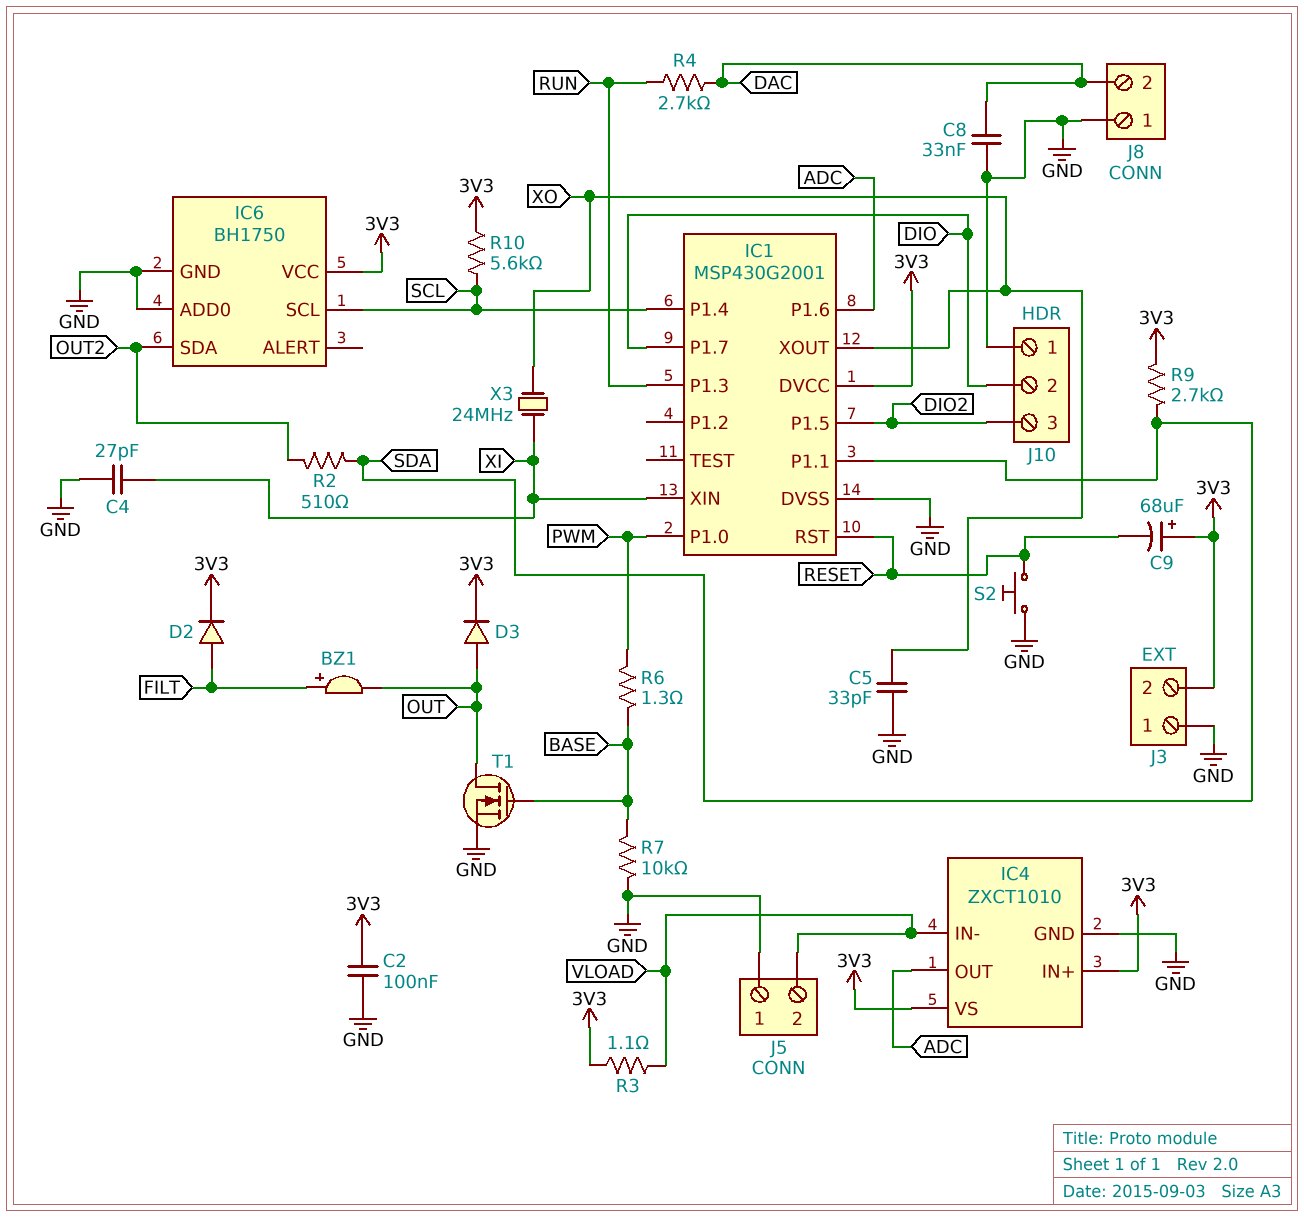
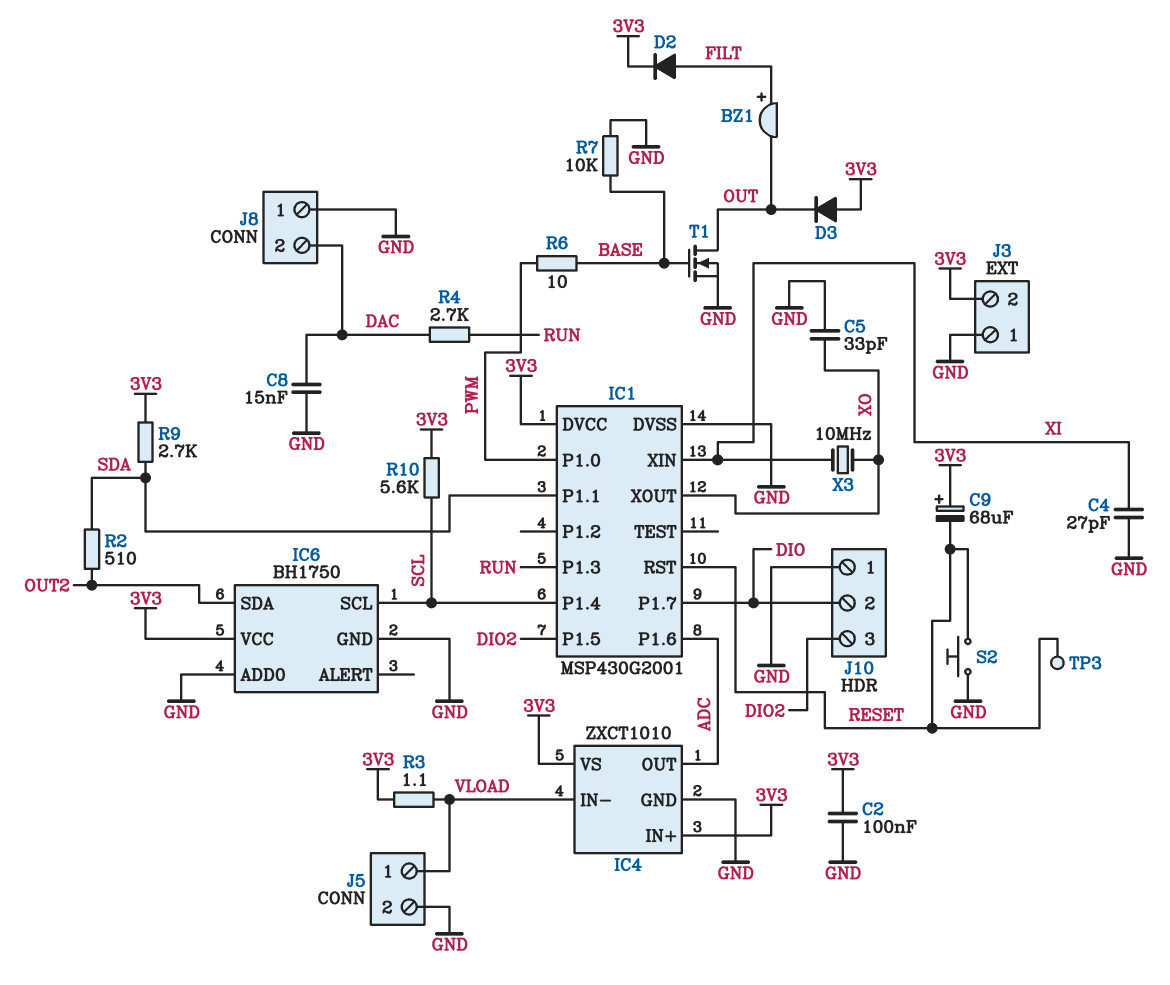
C8: 33nF (DAC, GND) -> 15nF (DAC, GND)
D3: diode (A OUT, K 3V3) -> diode (A 3V3, K OUT)
J5 pin 1: GND -> VLOAD
J5 pin 2: VLOAD -> GND
R6: 1.3 (BASE, PWM) -> 10 (BASE, PWM)
TP3: none -> test point (RESET)
X3: 24MHz (XI, XO) -> 10MHz (XI, XO)

